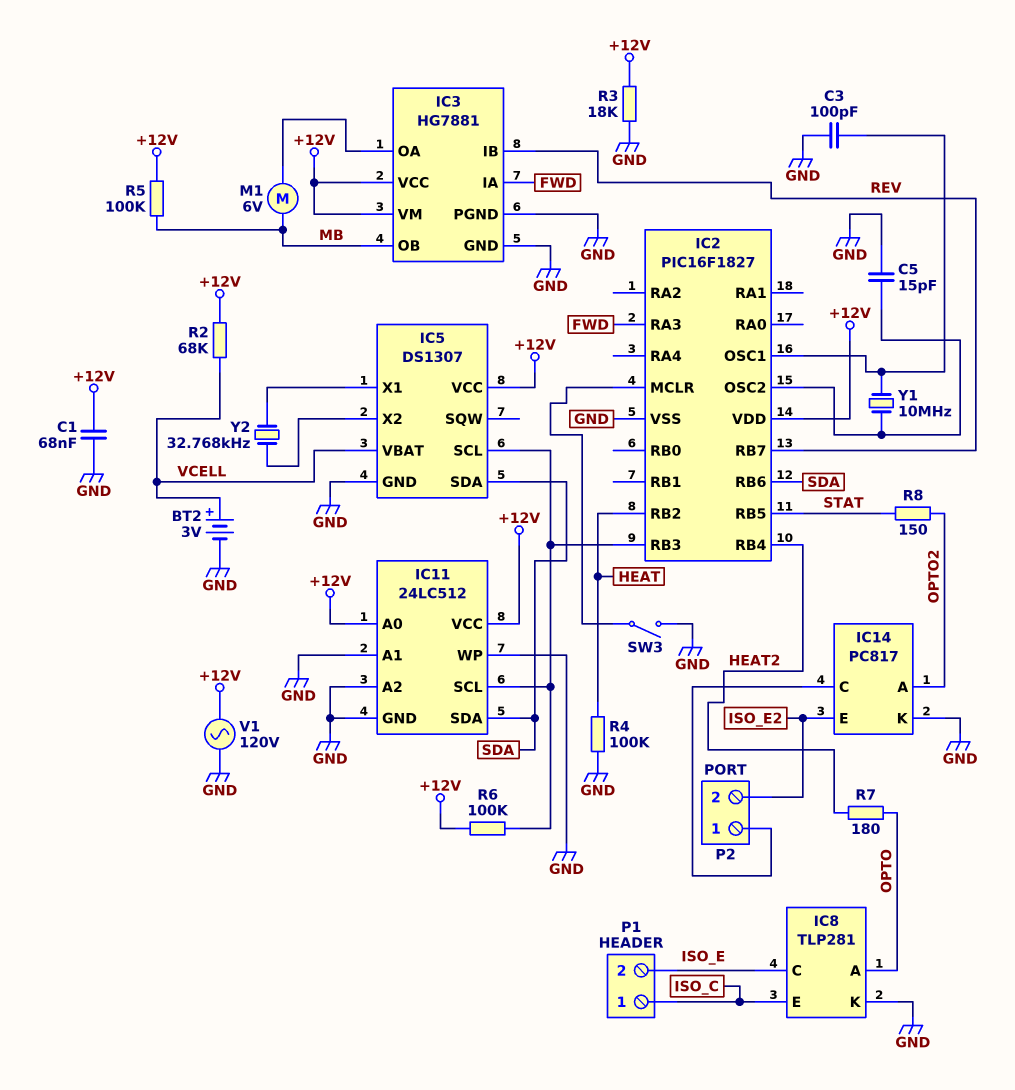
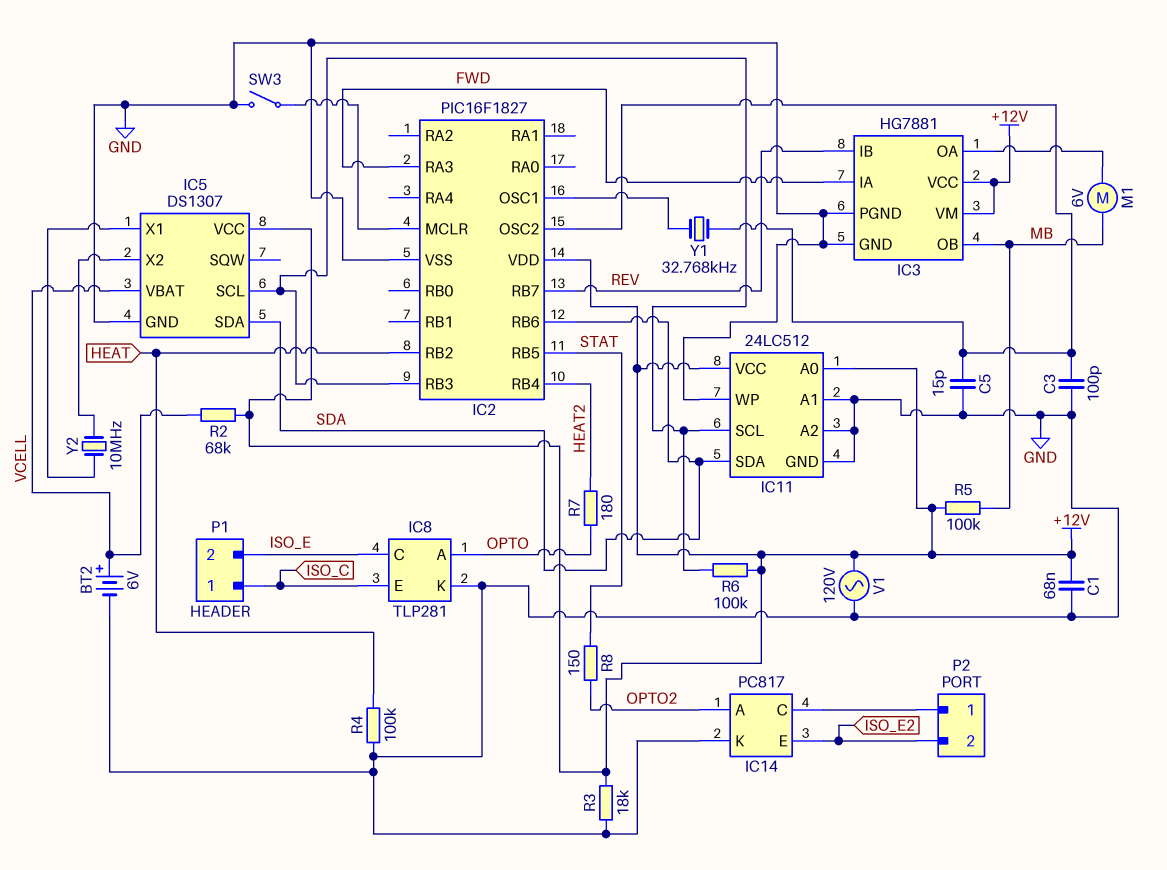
BT2: 3V (plus VCELL, minus GND) -> 6V (plus VCELL, minus GND)
C3: 100pF (GND, IC2/OSC1) -> 100pF (GND, IC2/OSC2)
Y1: 10MHz (IC2/OSC1, IC2/OSC2) -> 32.768kHz (IC2/OSC1, IC2/OSC2)
Y2: 32.768kHz (IC5/X1, IC5/X2) -> 10MHz (IC5/X1, IC5/X2)

